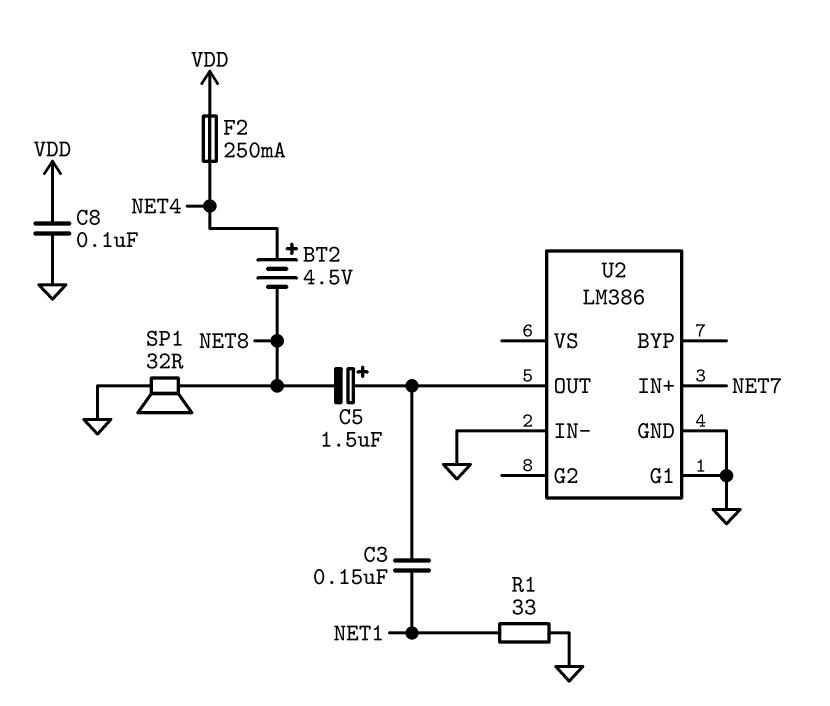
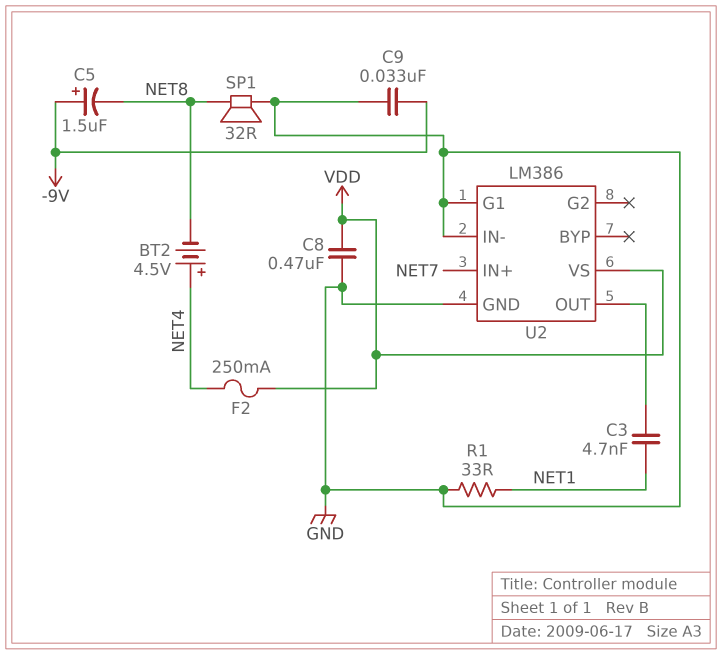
C3: 150nF (NET1, U2/OUT) -> 4.7nF (NET1, U2/OUT)
C5: 1.5uF (plus U2/OUT, minus NET8) -> 1.5uF (plus -9V, minus NET8)
C8: 100nF (GND, VDD) -> 470nF (GND, VDD)
C9: none -> 33nF (-9V, GND)
U2 pin VS: none -> VDD

